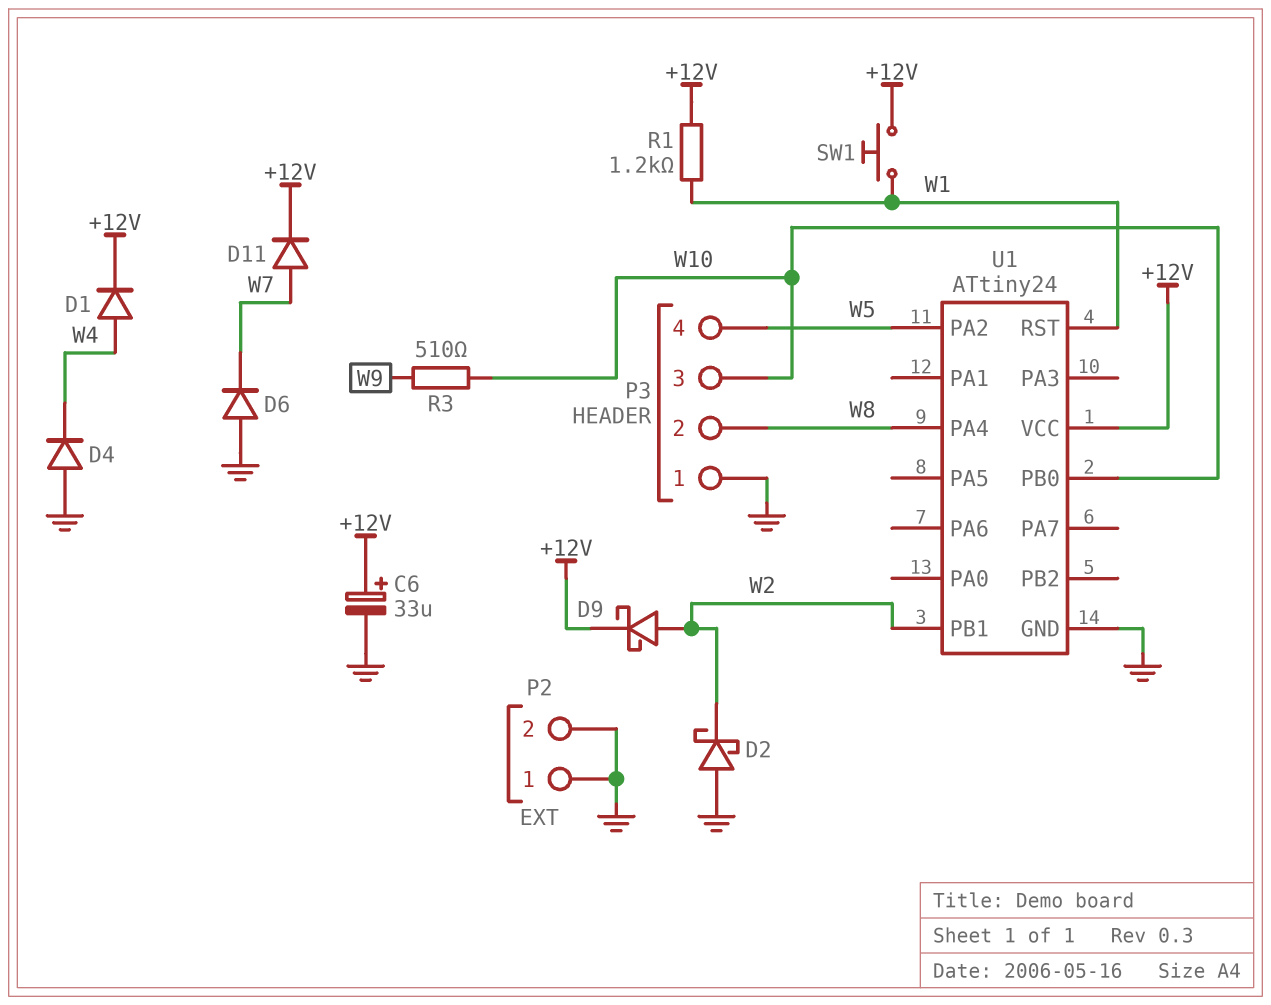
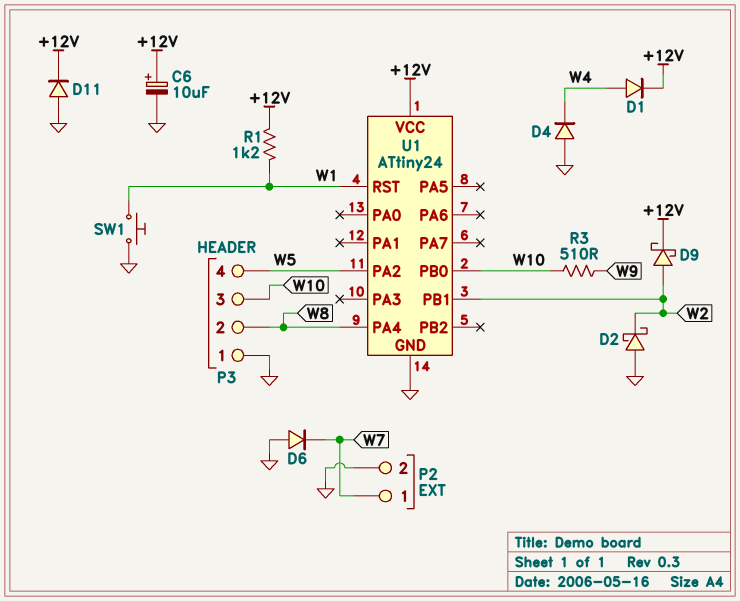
C6: 33uF (plus +12V, minus GND) -> 10uF (plus +12V, minus GND)
D11: diode (A W7, K +12V) -> diode (A GND, K +12V)
P2 pin 1: GND -> W7
SW1: button (+12V, W1) -> button (GND, W1)

